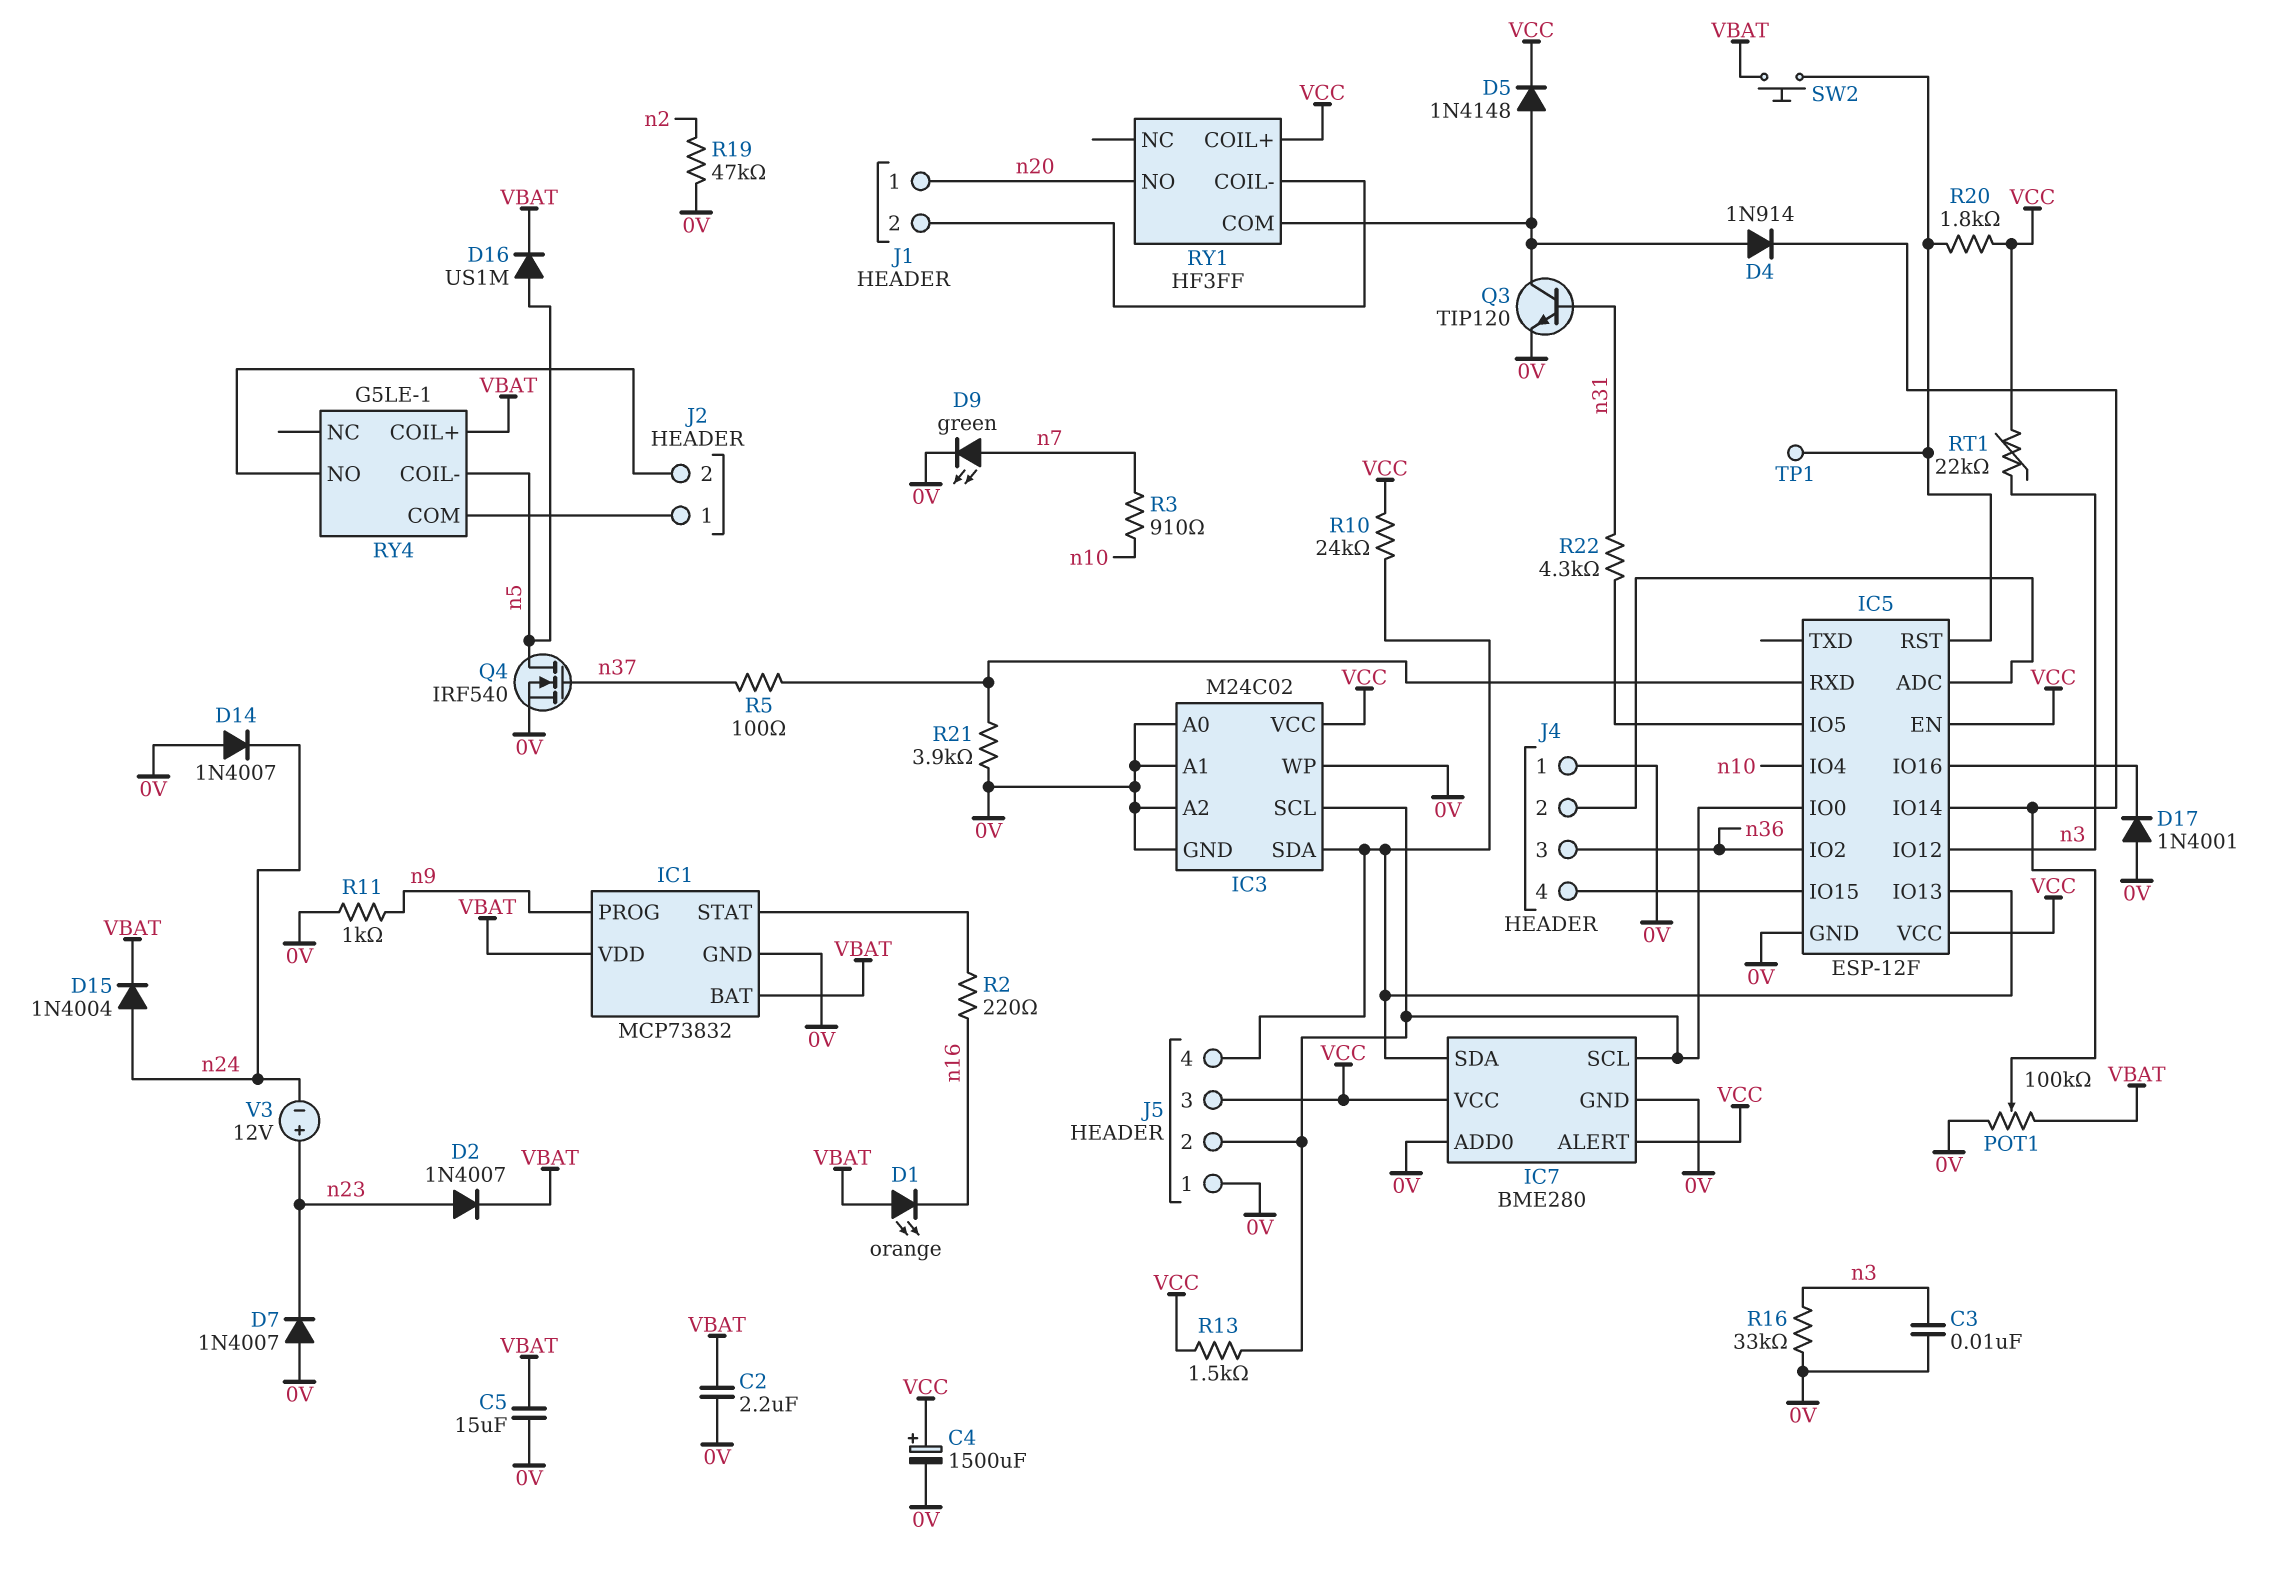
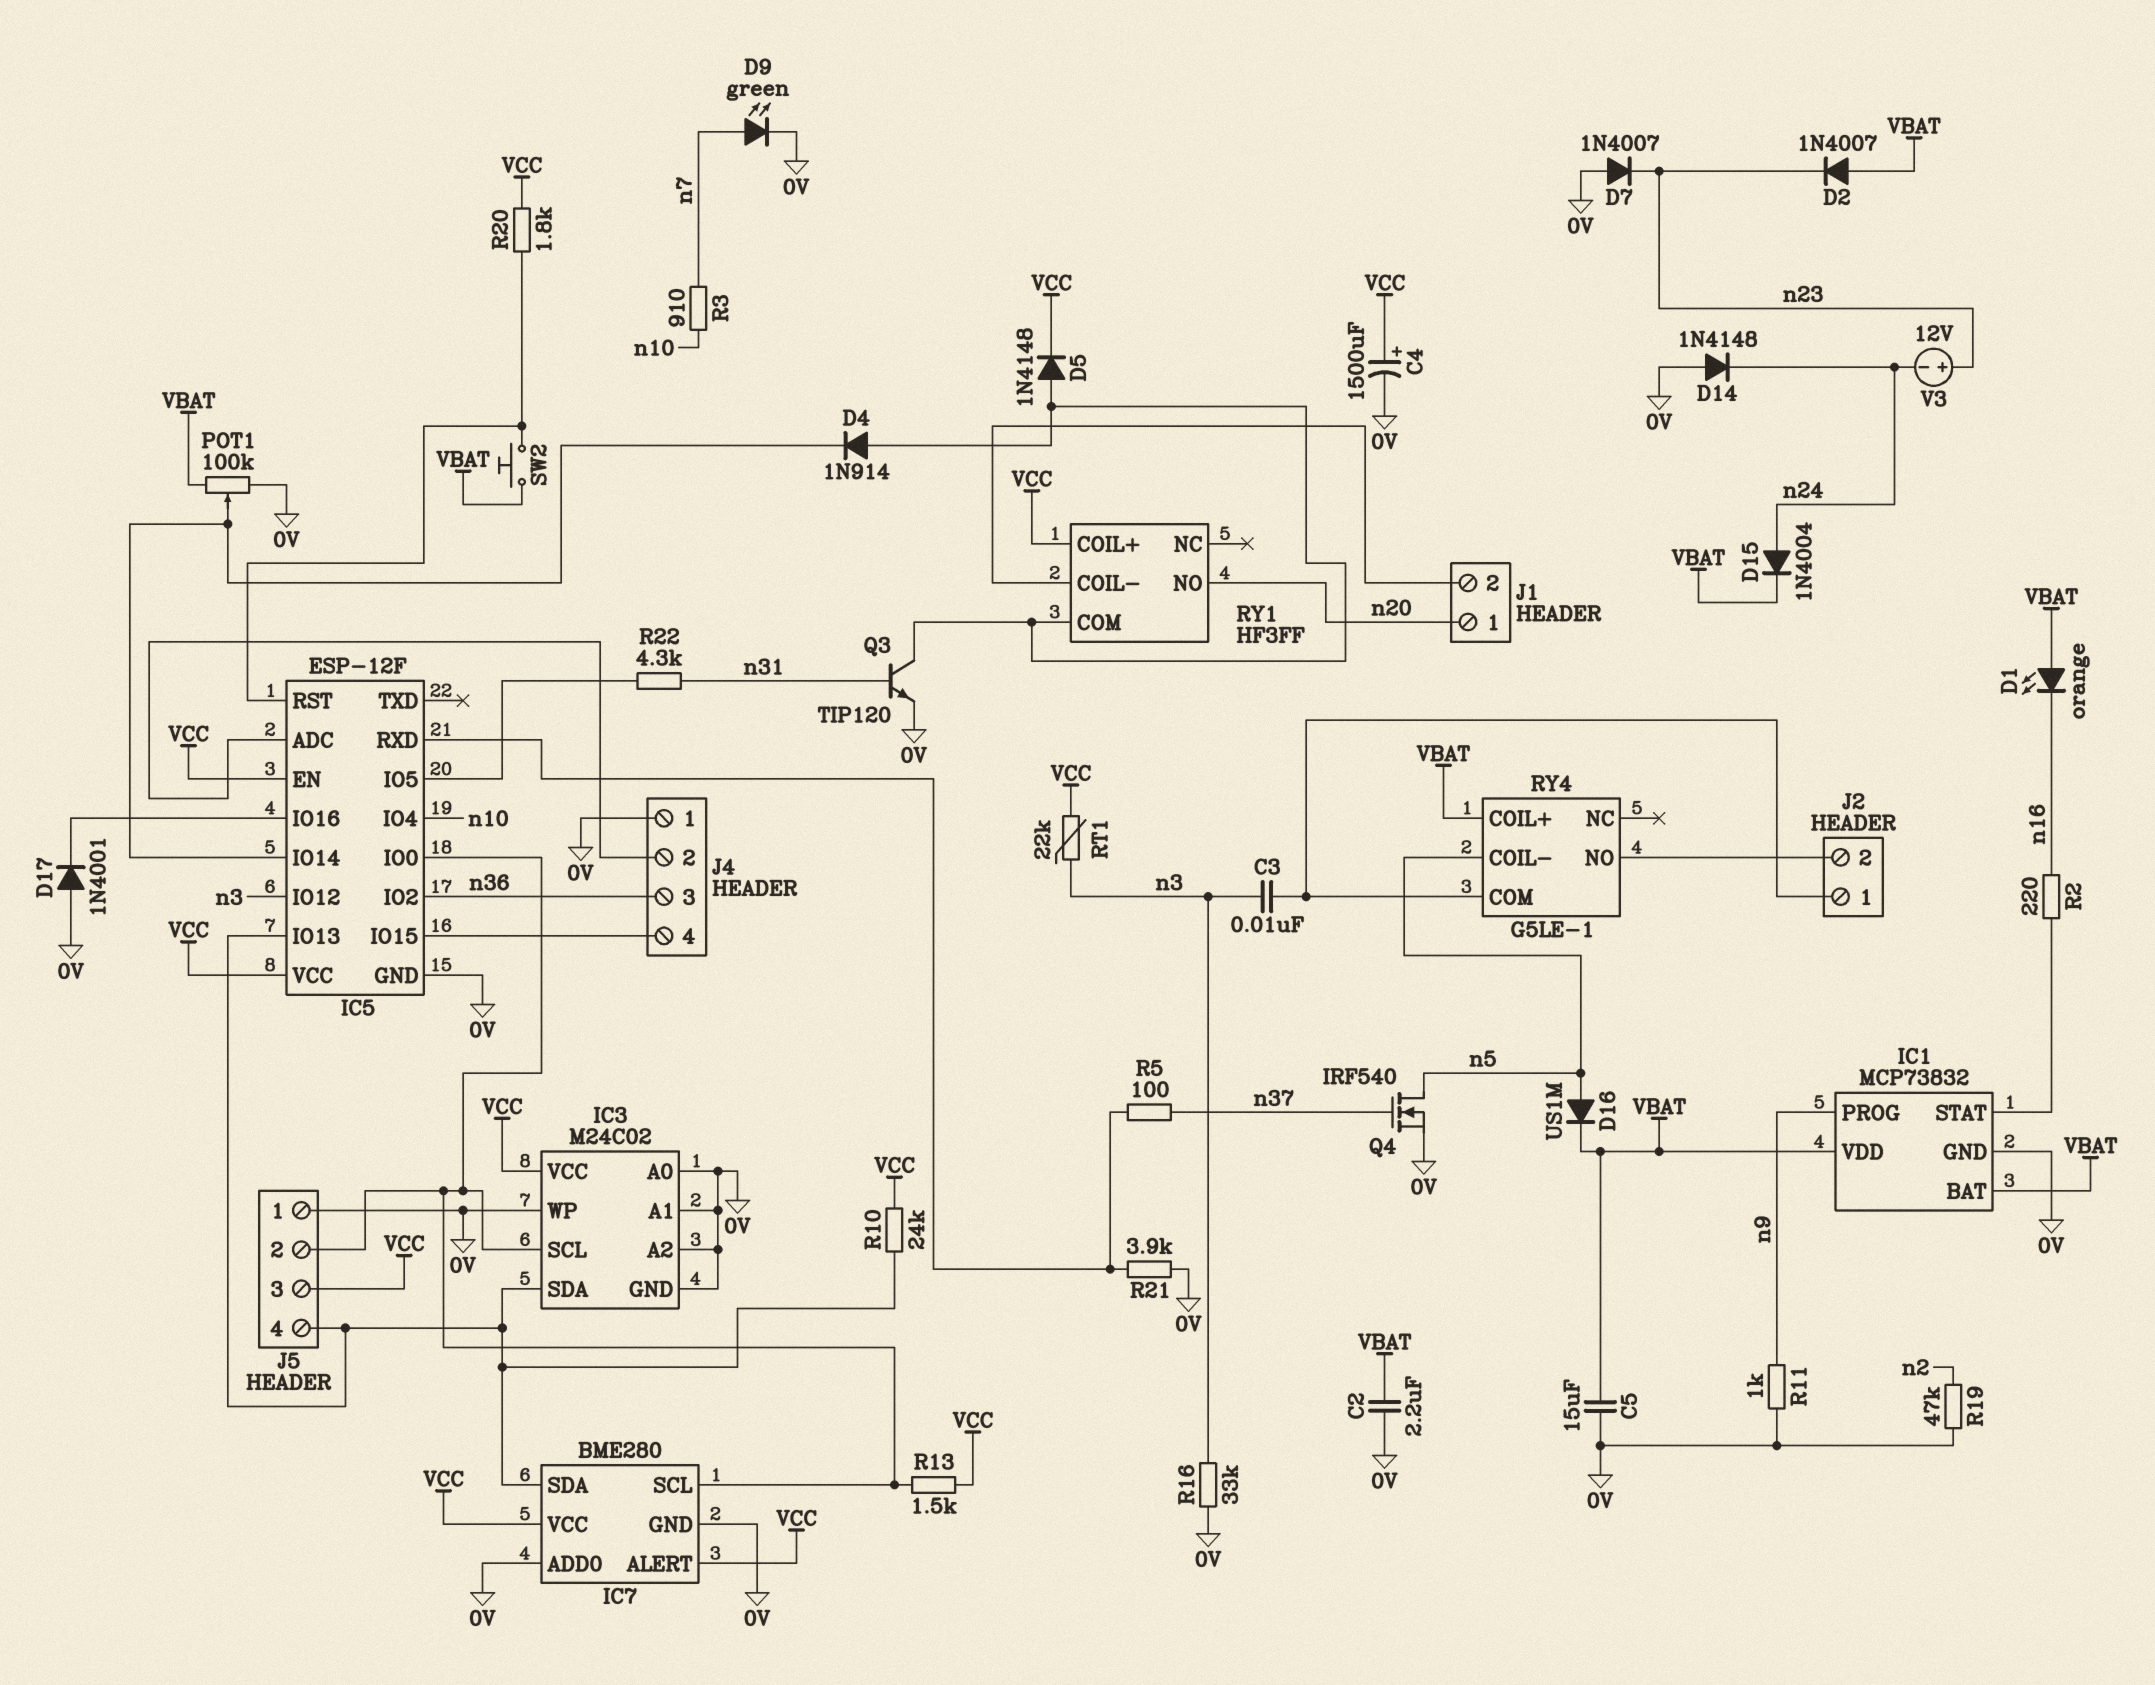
C3: 10nF (0V, n3) -> 10nF (J2/1, n3)
D2: diode 1N4007 (A n23, K VBAT) -> diode 1N4007 (A VBAT, K n23)
D14: diode 1N4007 (A 0V, K n24) -> diode 1N4148 (A 0V, K n24)
TP1: test point (IC5/RST) -> none

